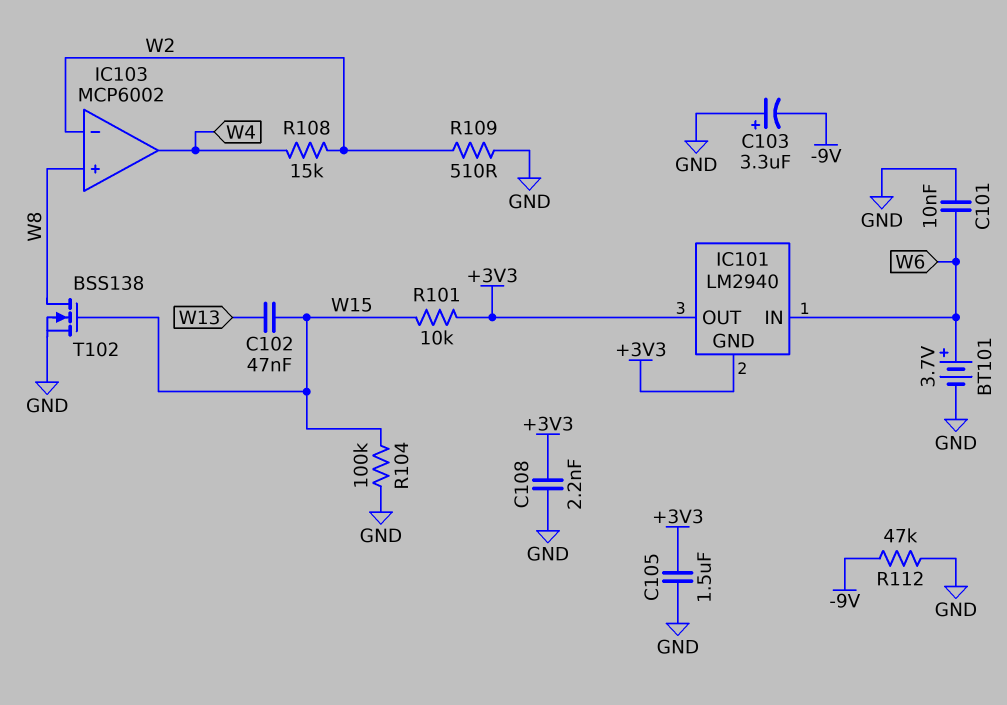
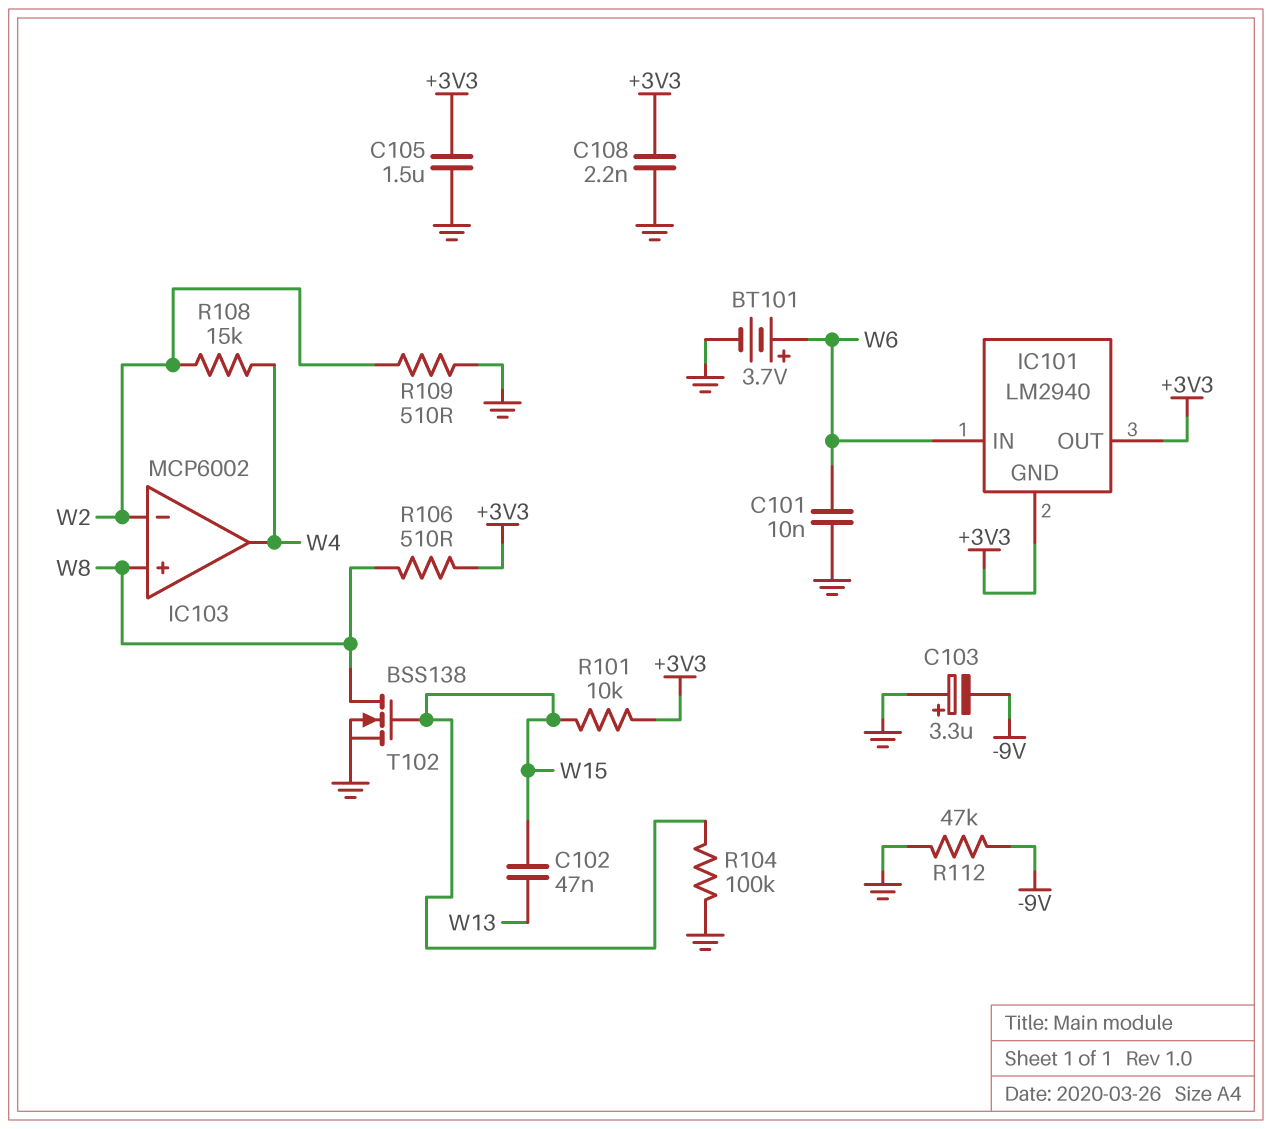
R106: none -> 510 (+3V3, W8)

